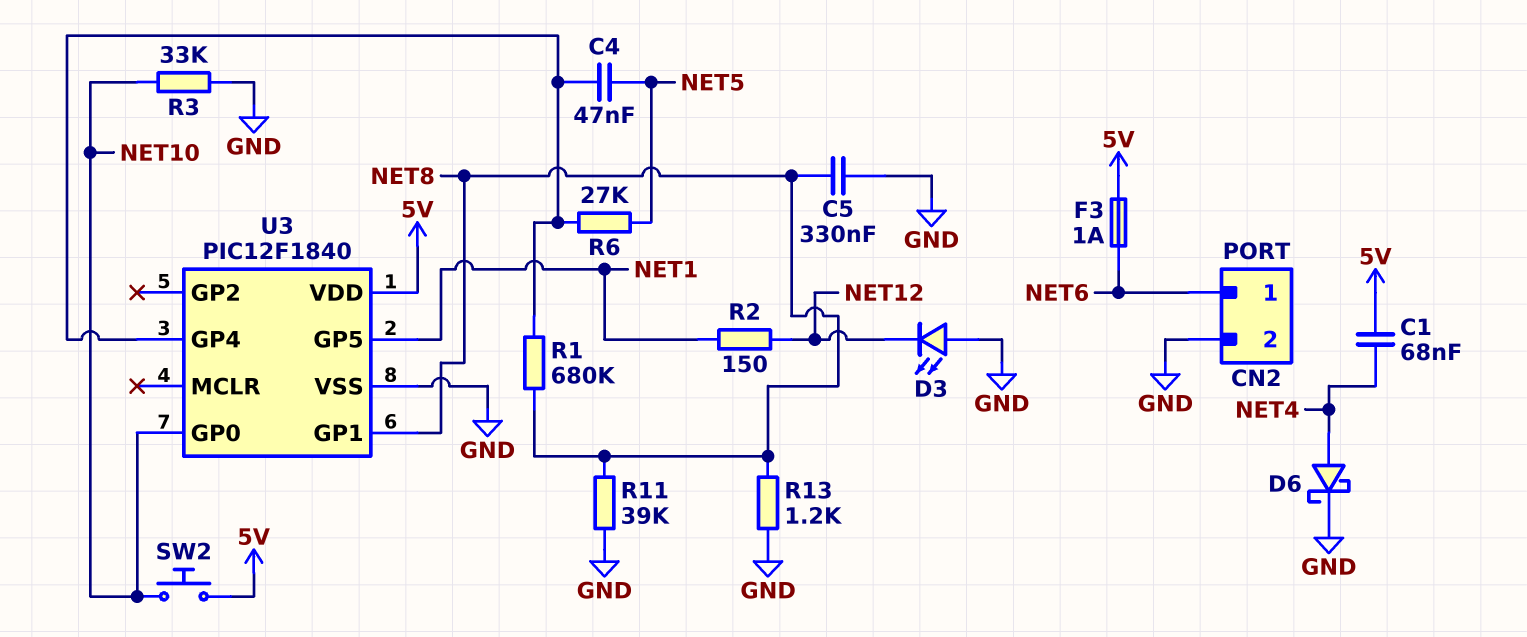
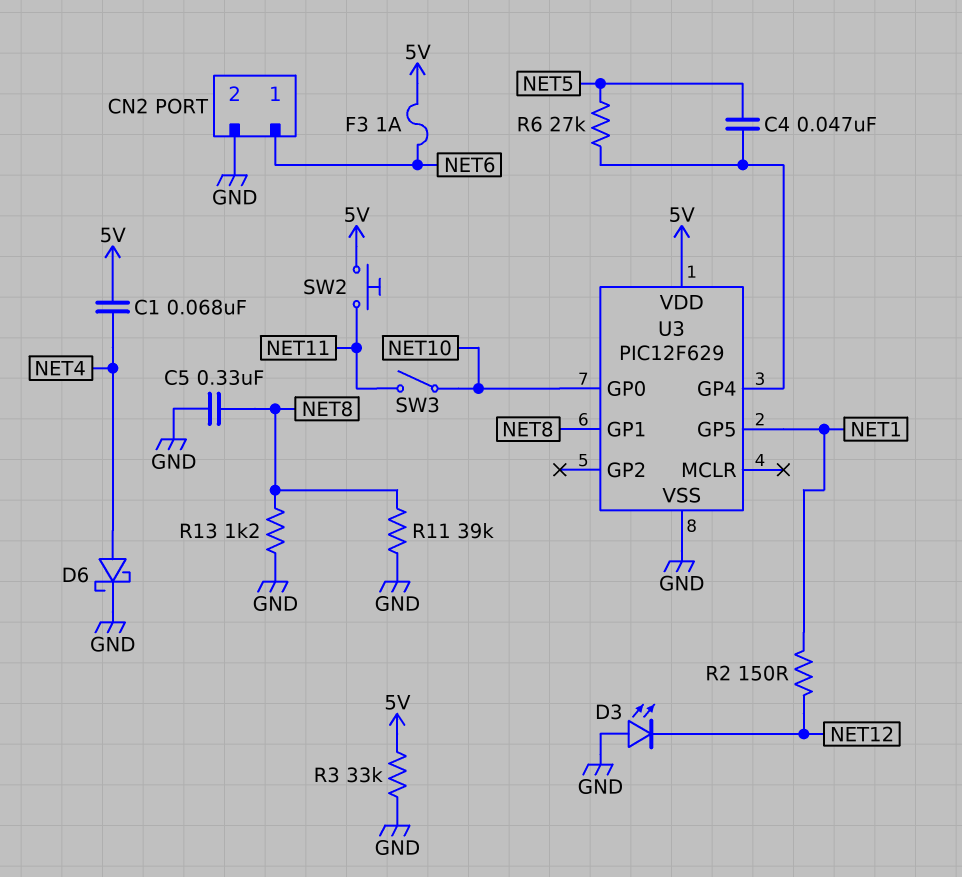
R1: 680k (NET8, U3/GP4) -> none
R3: 33k (GND, NET10) -> 33k (5V, GND)
SW2: button (5V, NET10) -> button (5V, NET11)
SW3: none -> switch (NET10, NET11)
U3: PIC12F1840 -> PIC12F629

